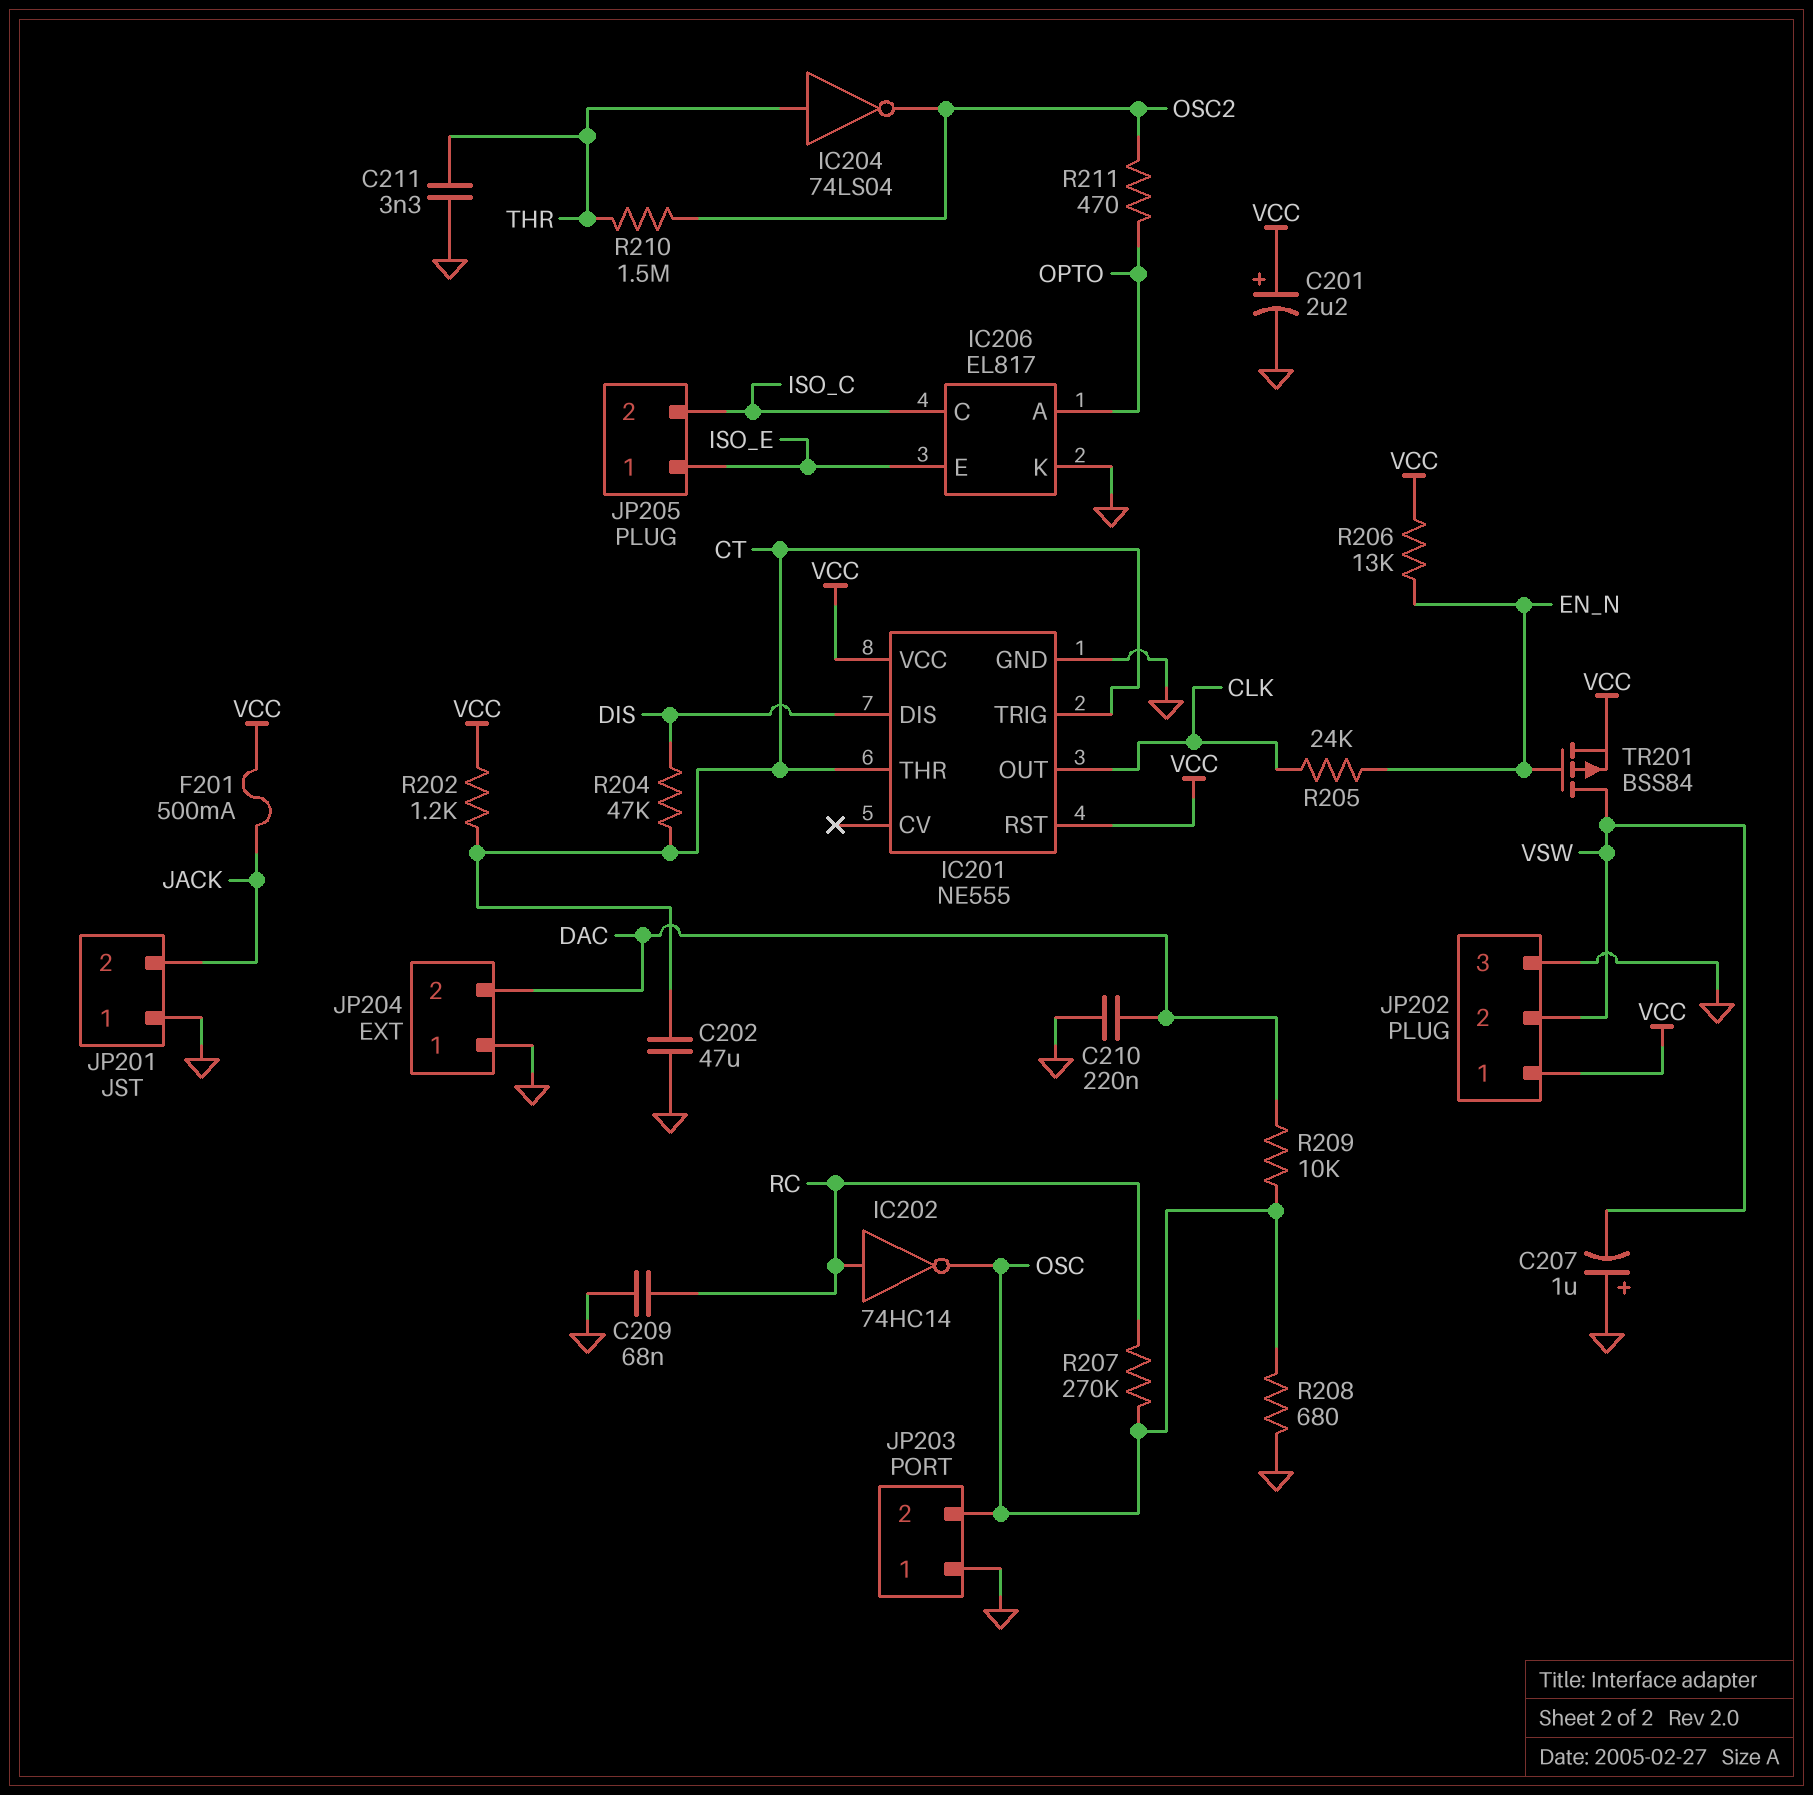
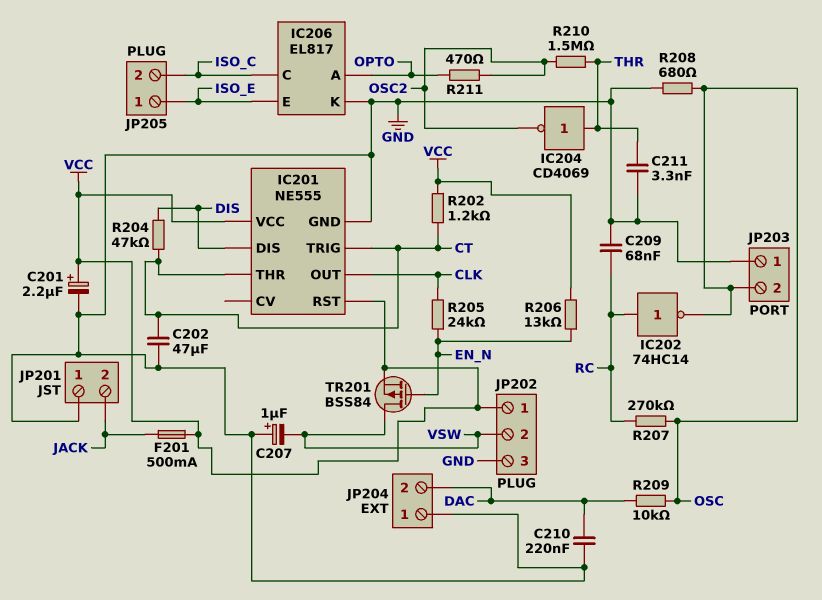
IC204: NOT 74LS04 (in THR, out OSC2) -> NOT CD4069 (in THR, out OSC2)

